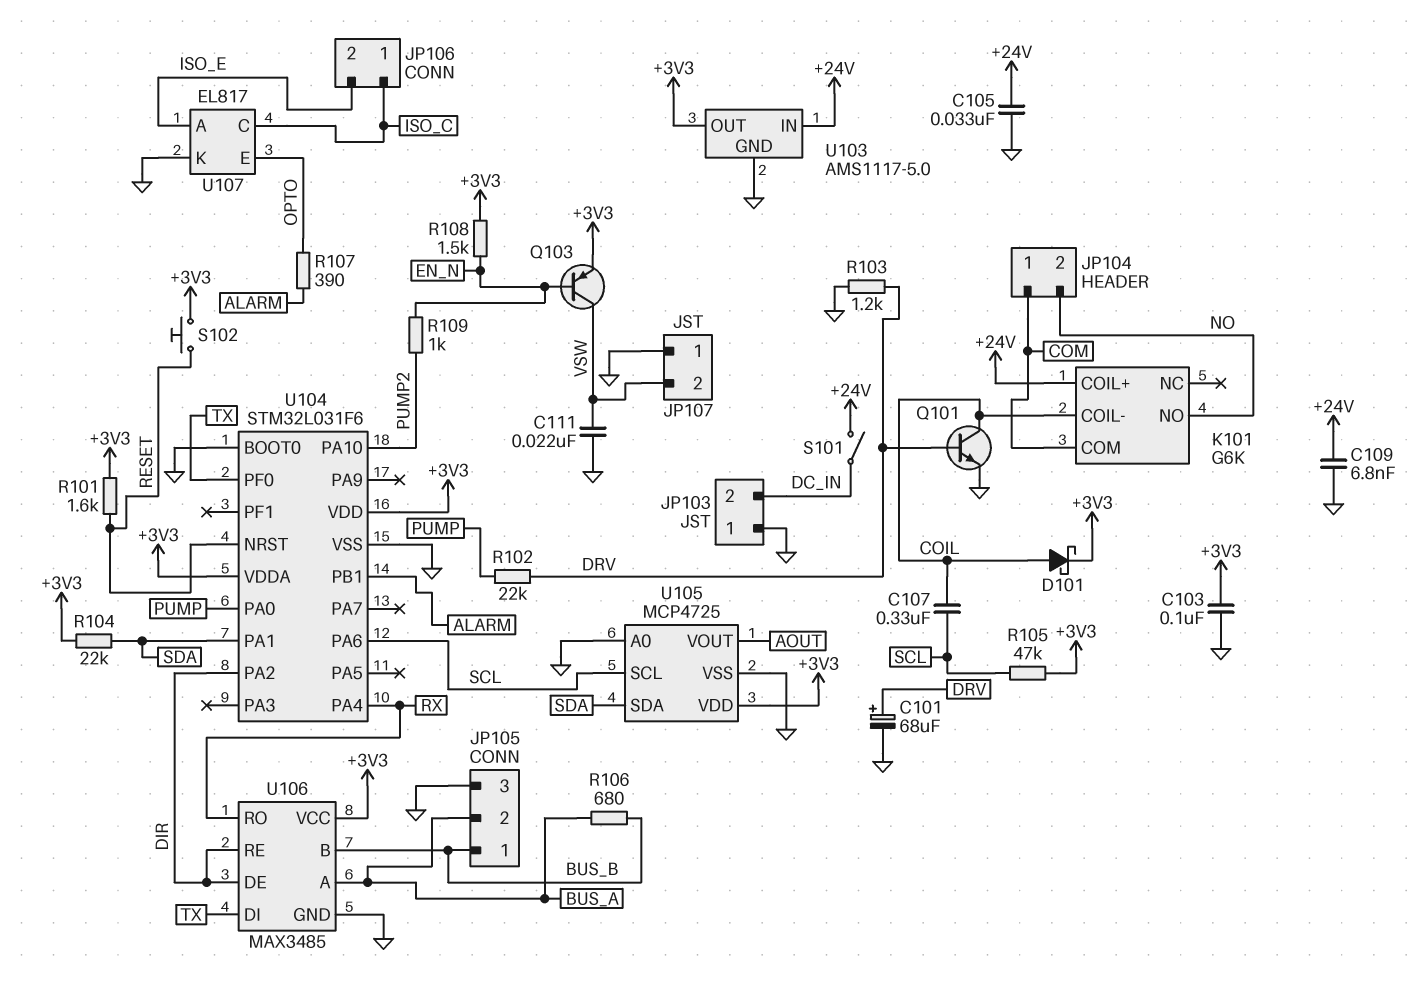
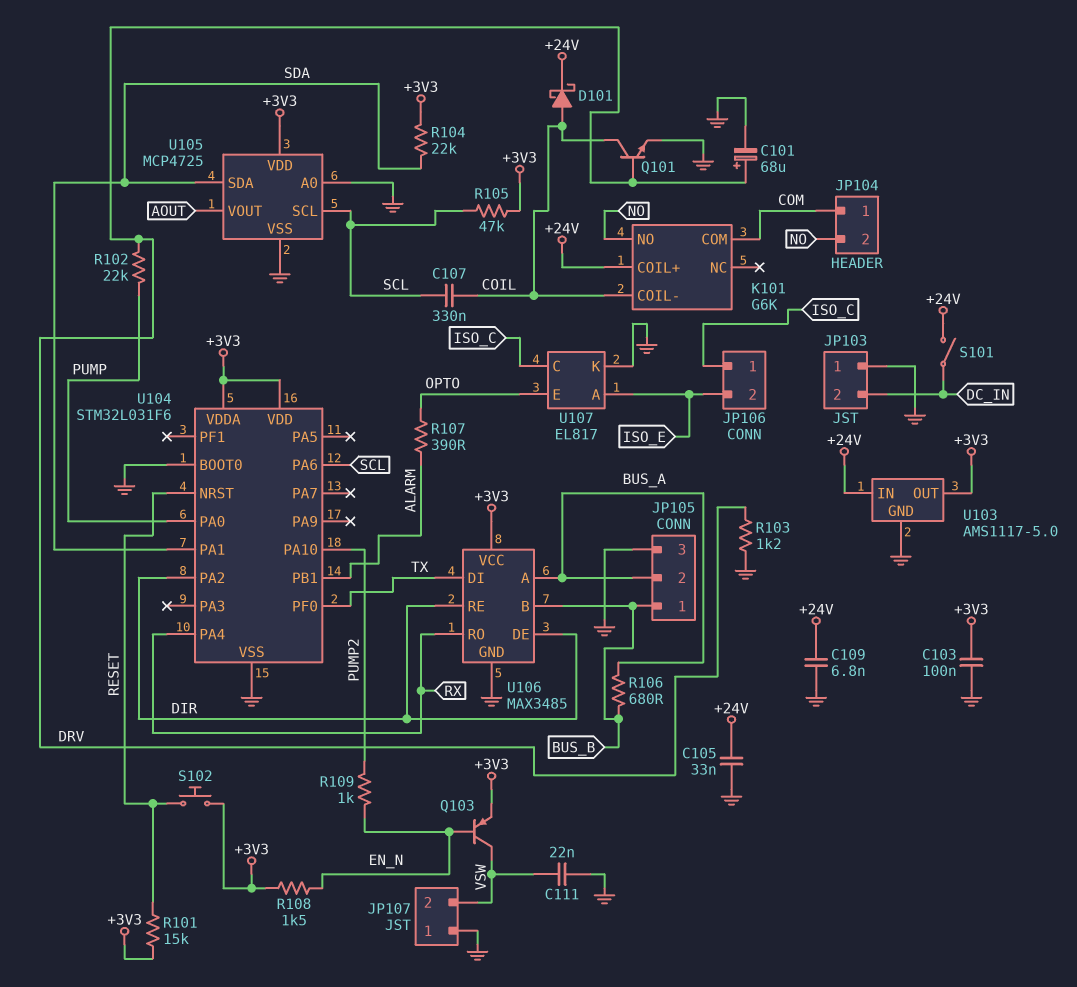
D101: schottky (A COIL, K +3V3) -> schottky (A COIL, K +24V)
R101: 1.6k (+3V3, RESET) -> 15k (+3V3, RESET)

